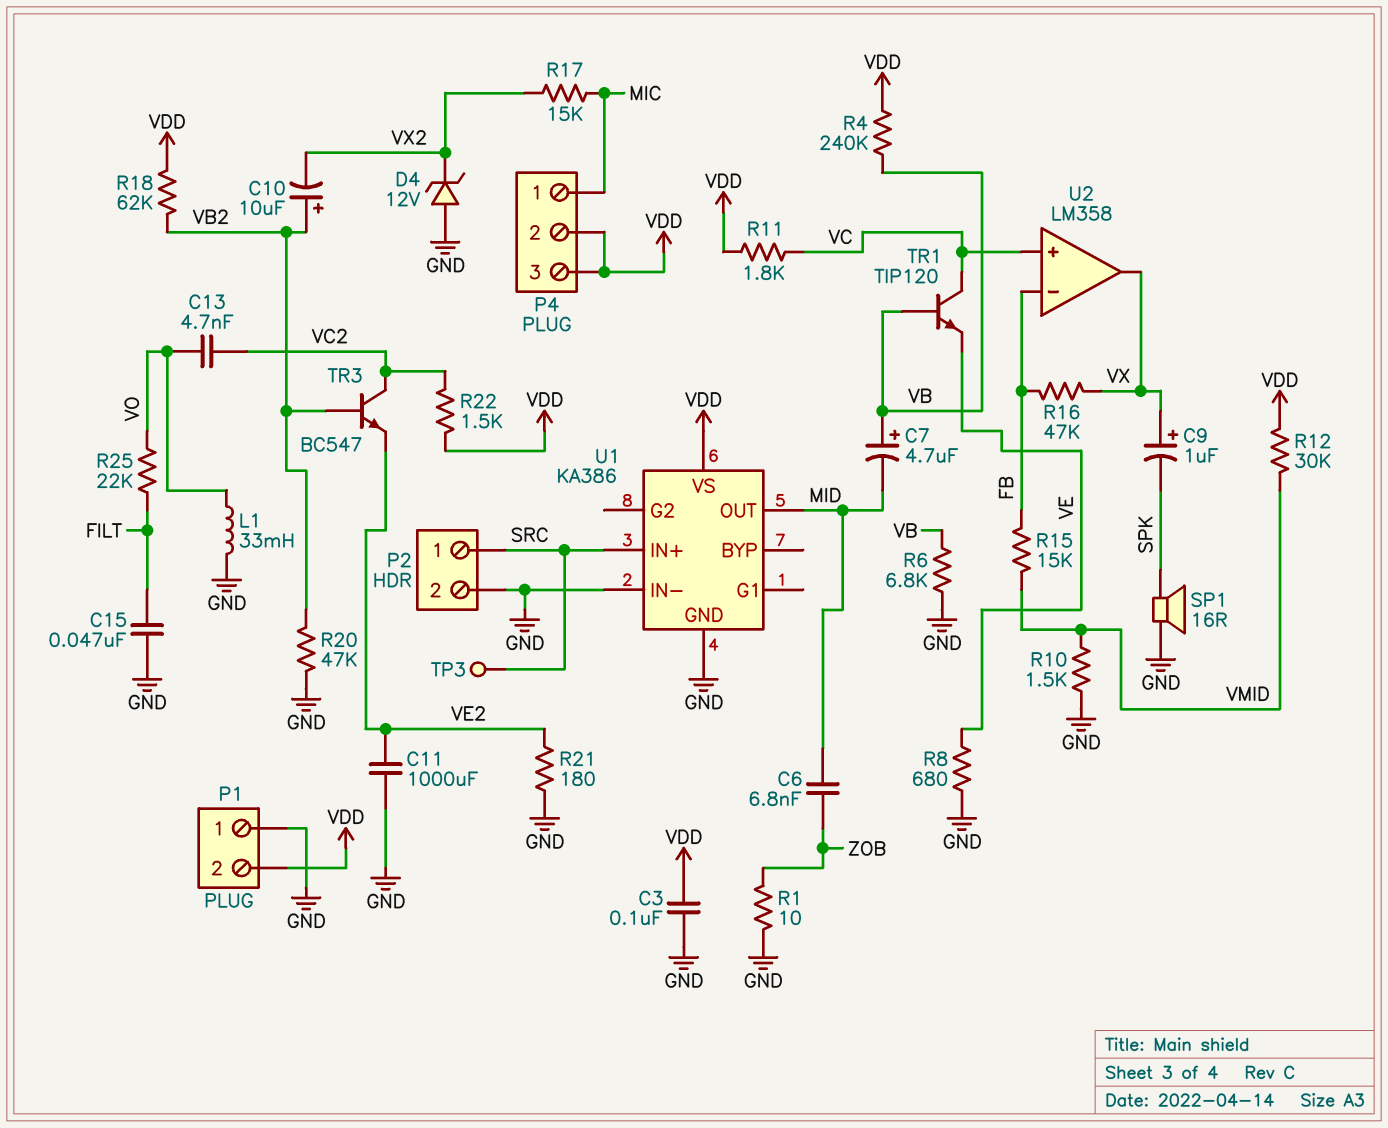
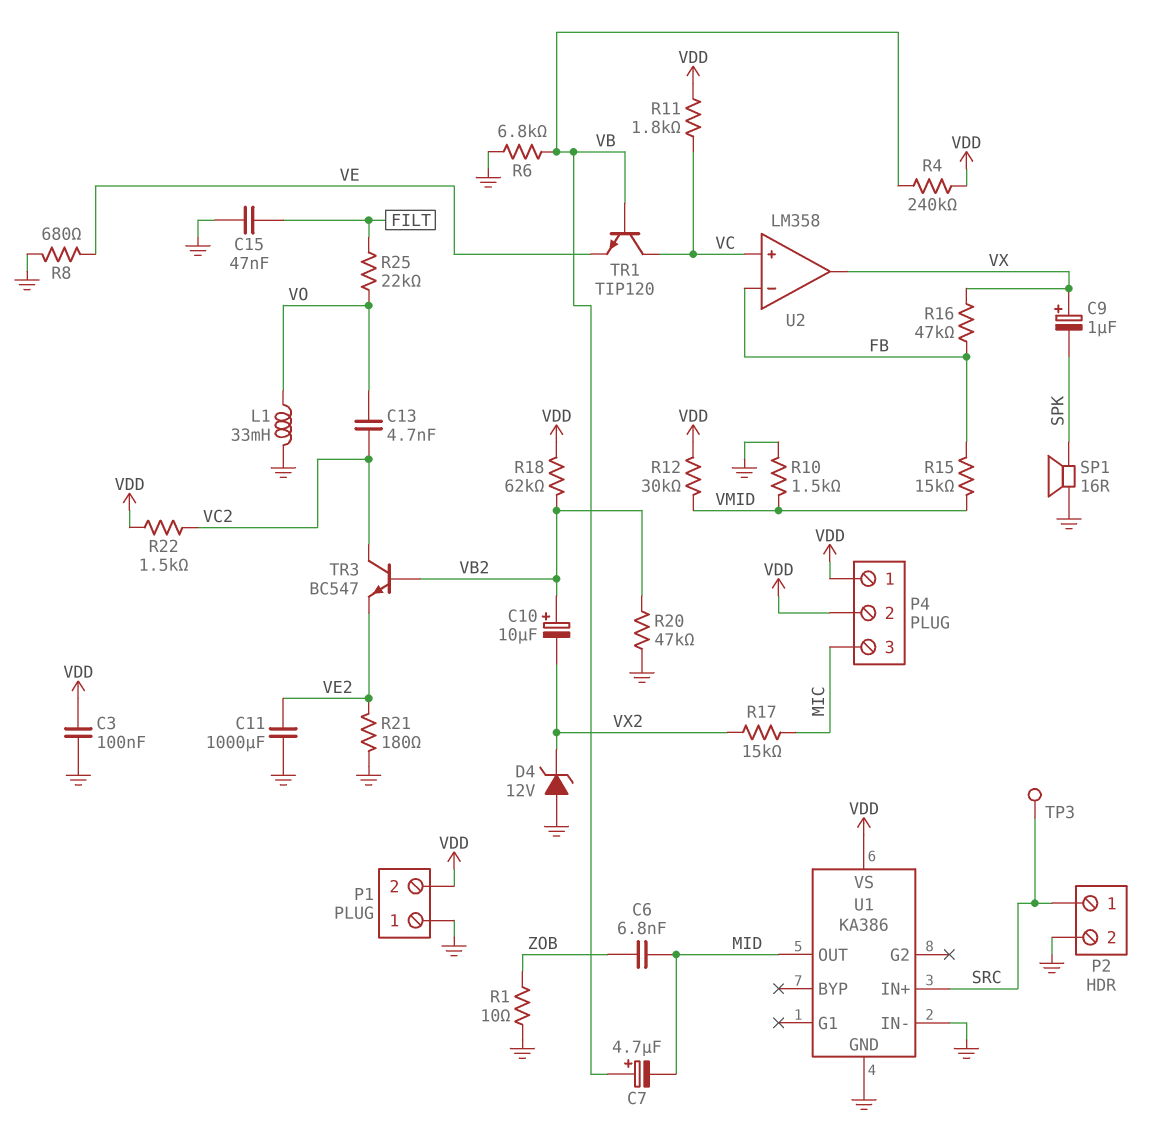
P4 pin 1: MIC -> VDD
P4 pin 3: VDD -> MIC

